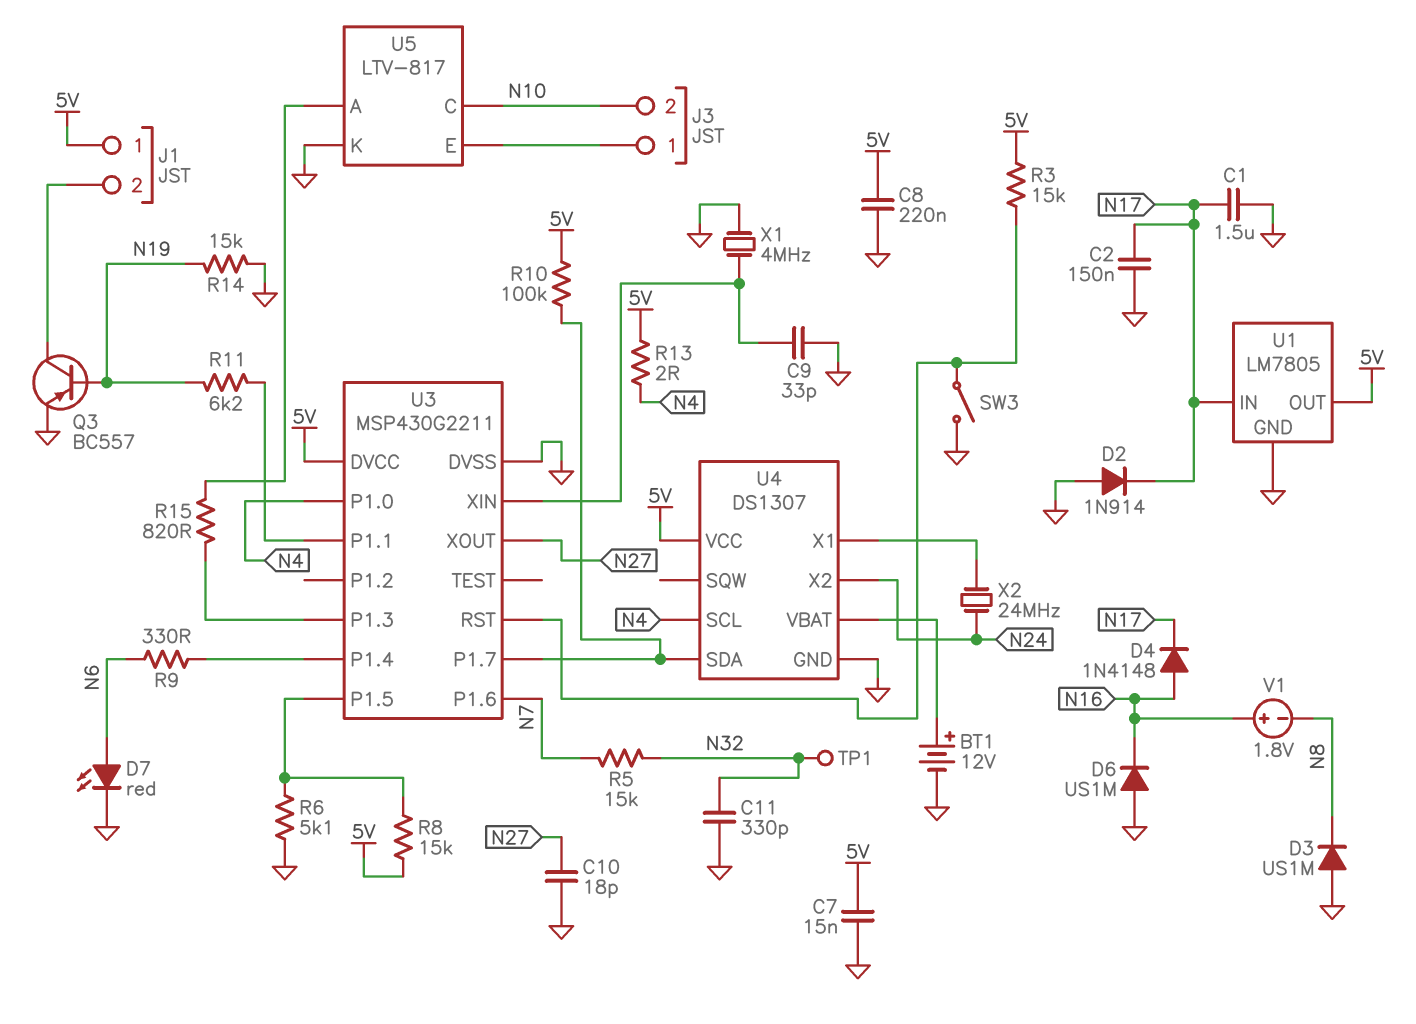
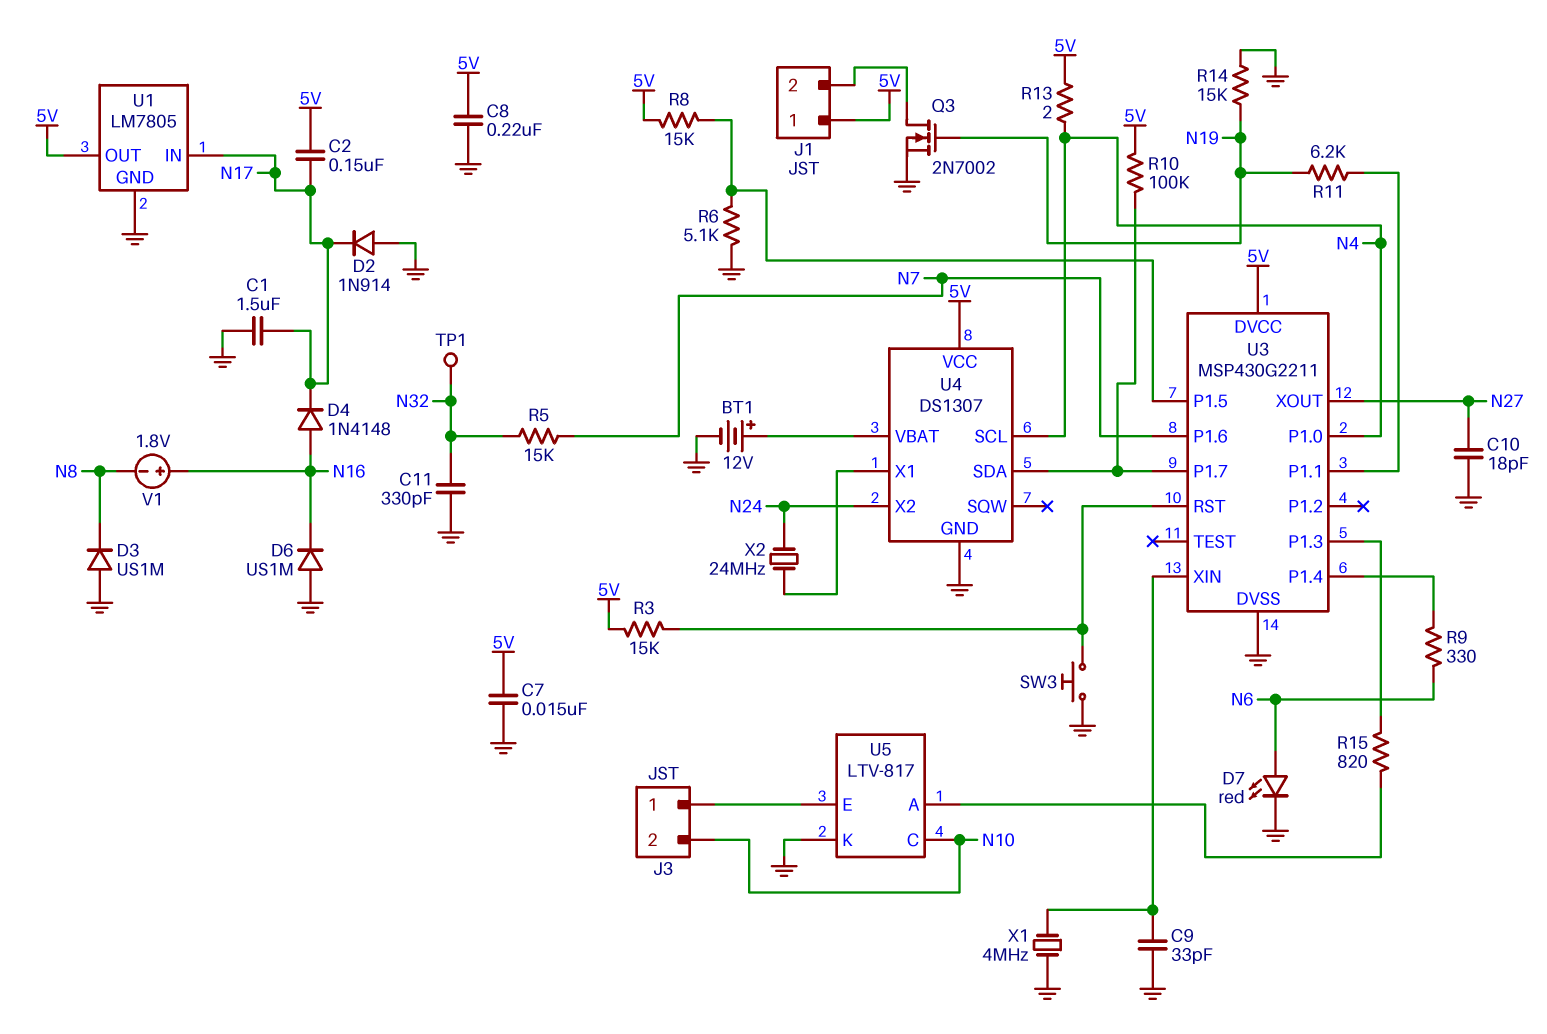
C2: 150nF (GND, N17) -> 150nF (5V, N17)
Q3: PNP BC557 (B N19, C J1/2, E GND) -> NMOS 2N7002 (G N19, D J1/2, S GND)
SW3: switch (GND, U3/RST) -> button (GND, U3/RST)

